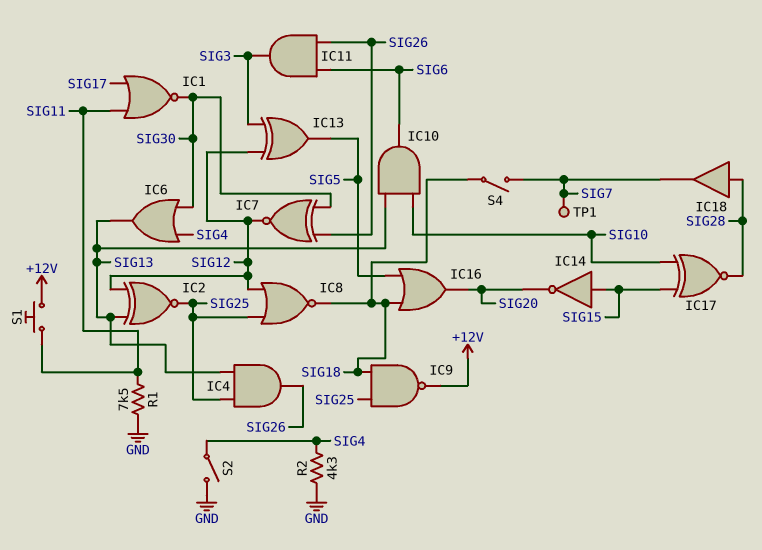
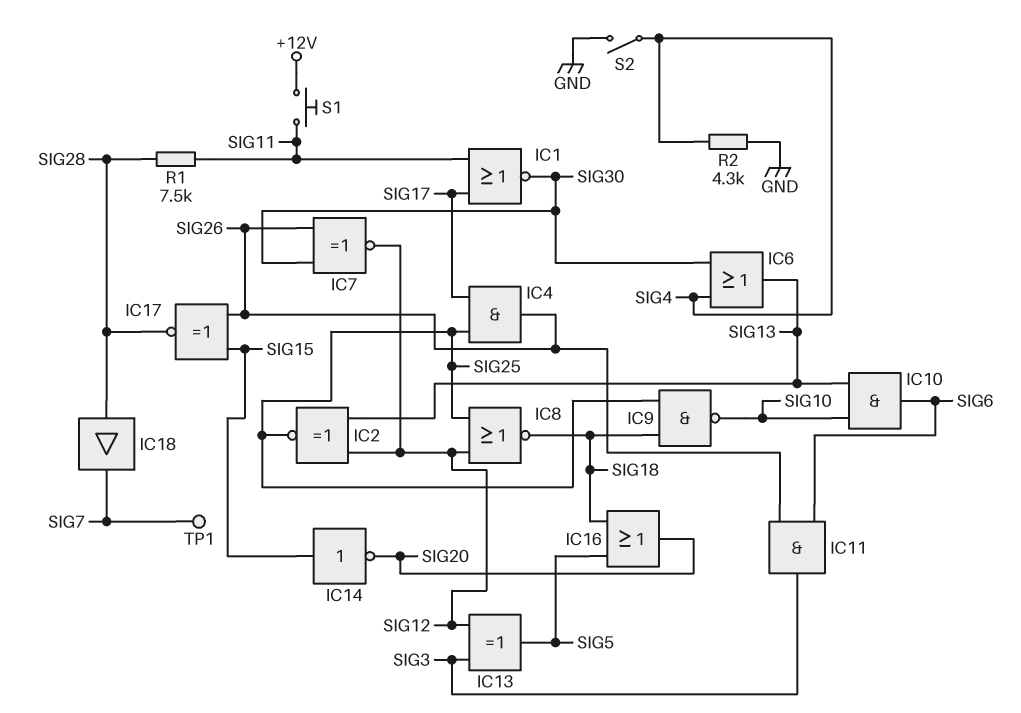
IC4: AND (in SIG13, in SIG25, out SIG26) -> AND (in SIG17, in SIG25, out SIG26)
IC9: NAND (in SIG18, in SIG25, out +12V) -> NAND (in SIG18, in SIG25, out SIG10)
IC17: XNOR (in SIG10, in SIG15, out SIG28) -> XNOR (in SIG15, in SIG26, out SIG28)
R1: 7.5k (GND, SIG11) -> 7.5k (SIG11, SIG28)
S4: switch (SIG7, SIG18) -> none

